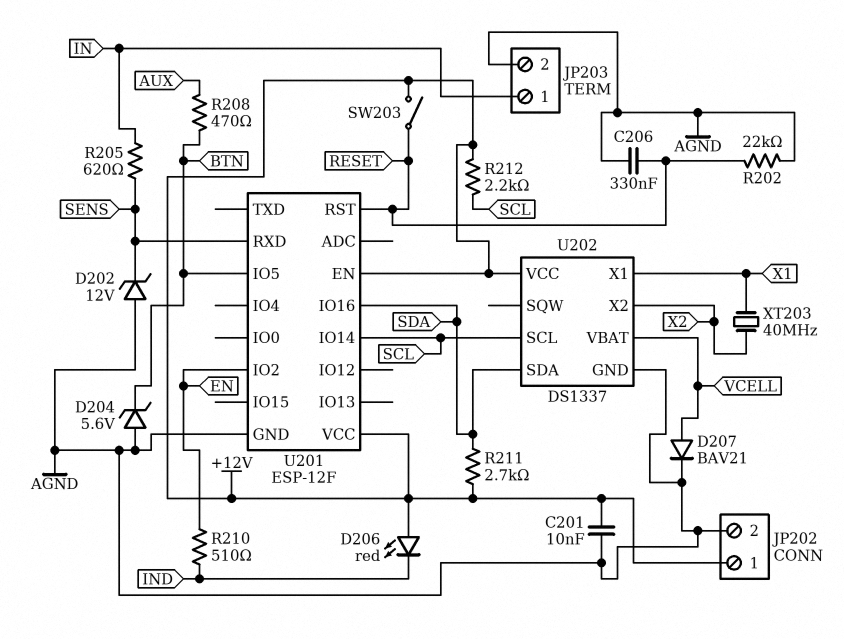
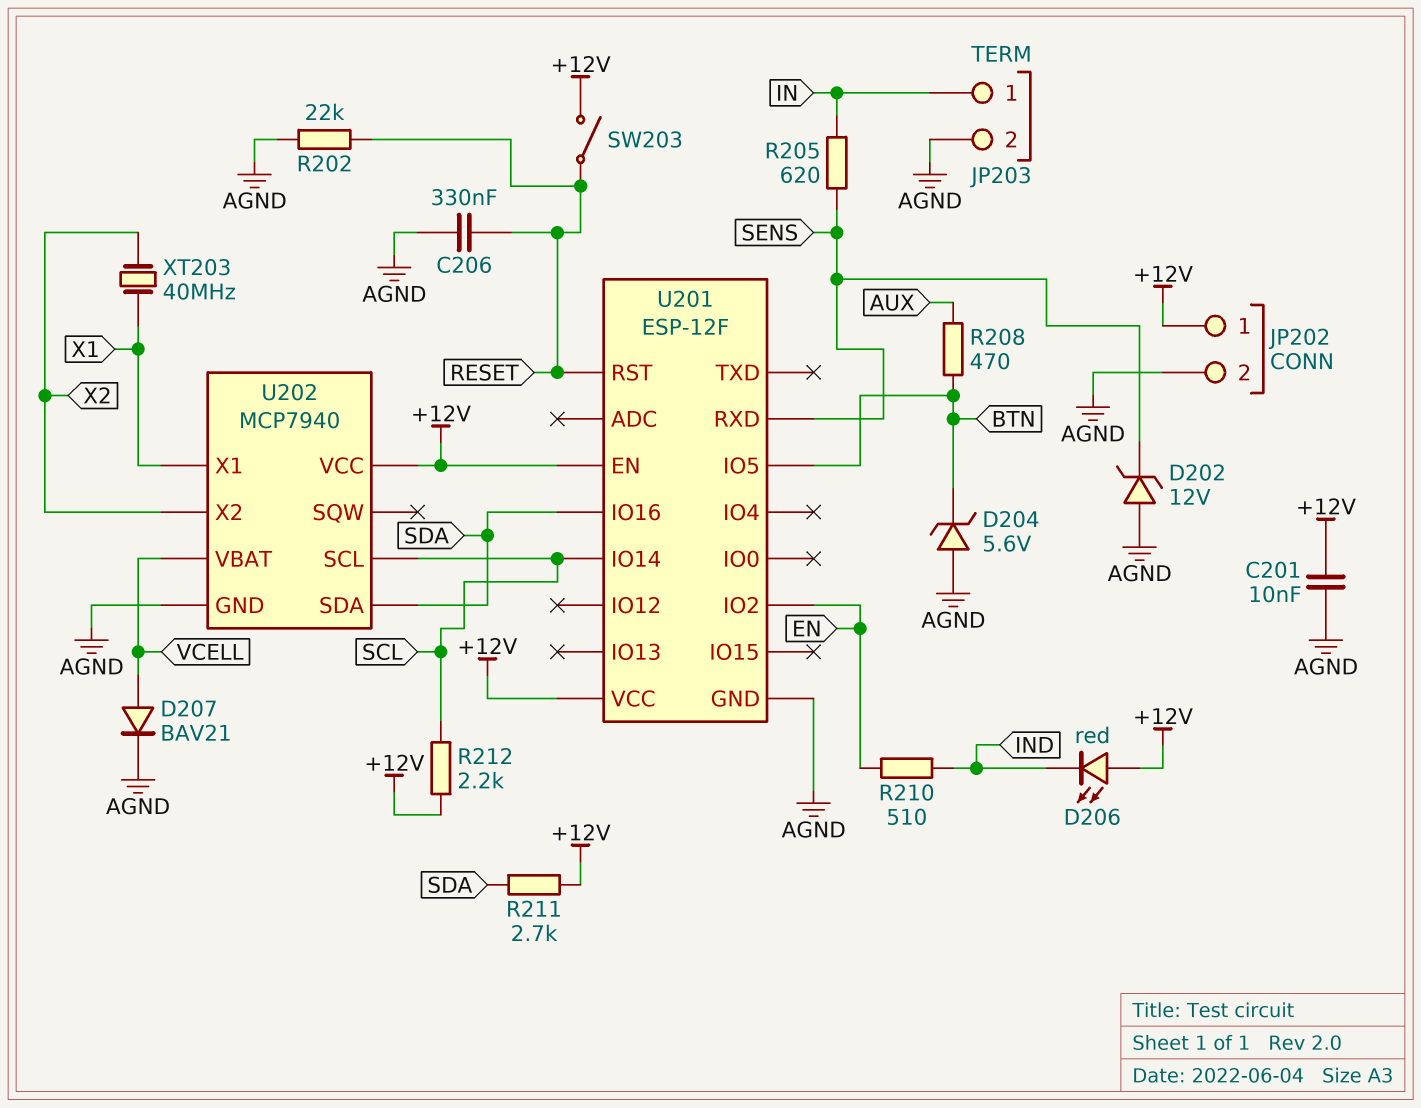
U202: DS1337 -> MCP7940

